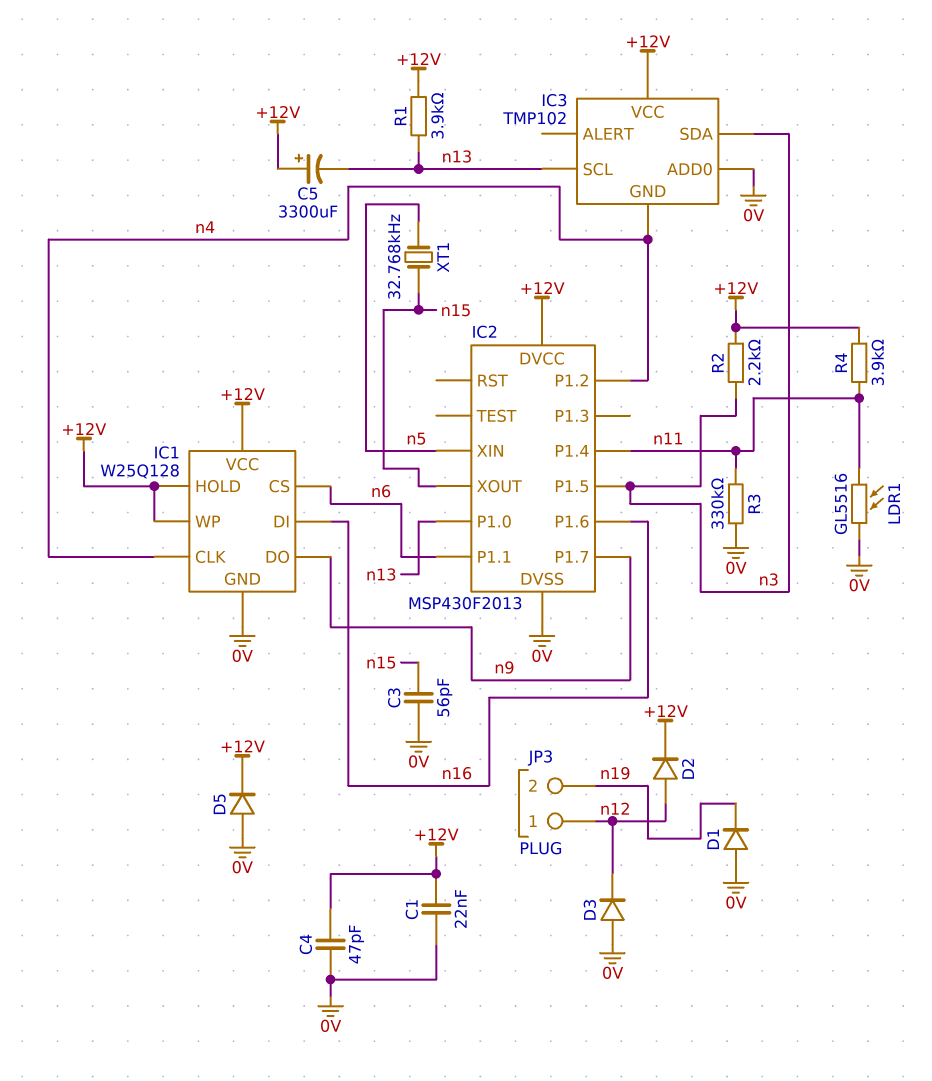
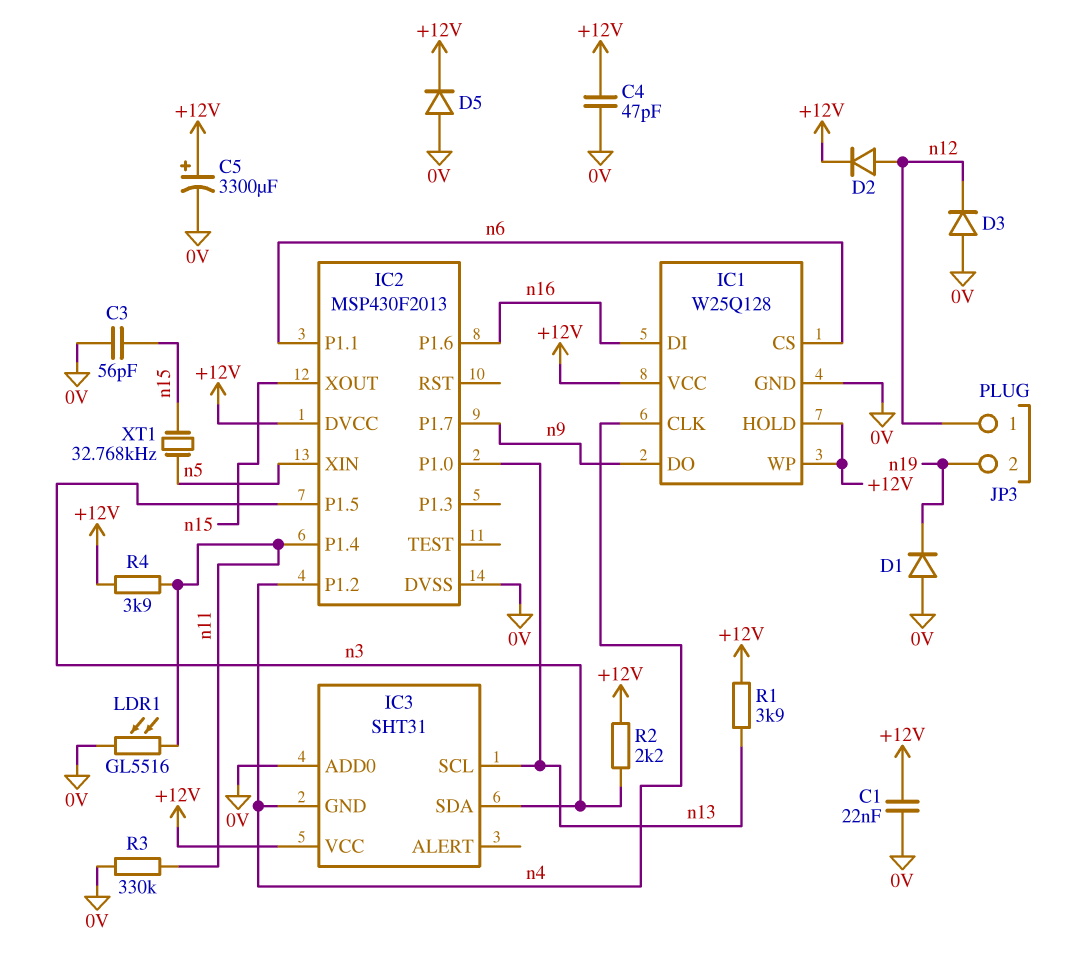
C5: 3300uF (plus +12V, minus n13) -> 3300uF (plus +12V, minus 0V)
IC3: TMP102 -> SHT31

